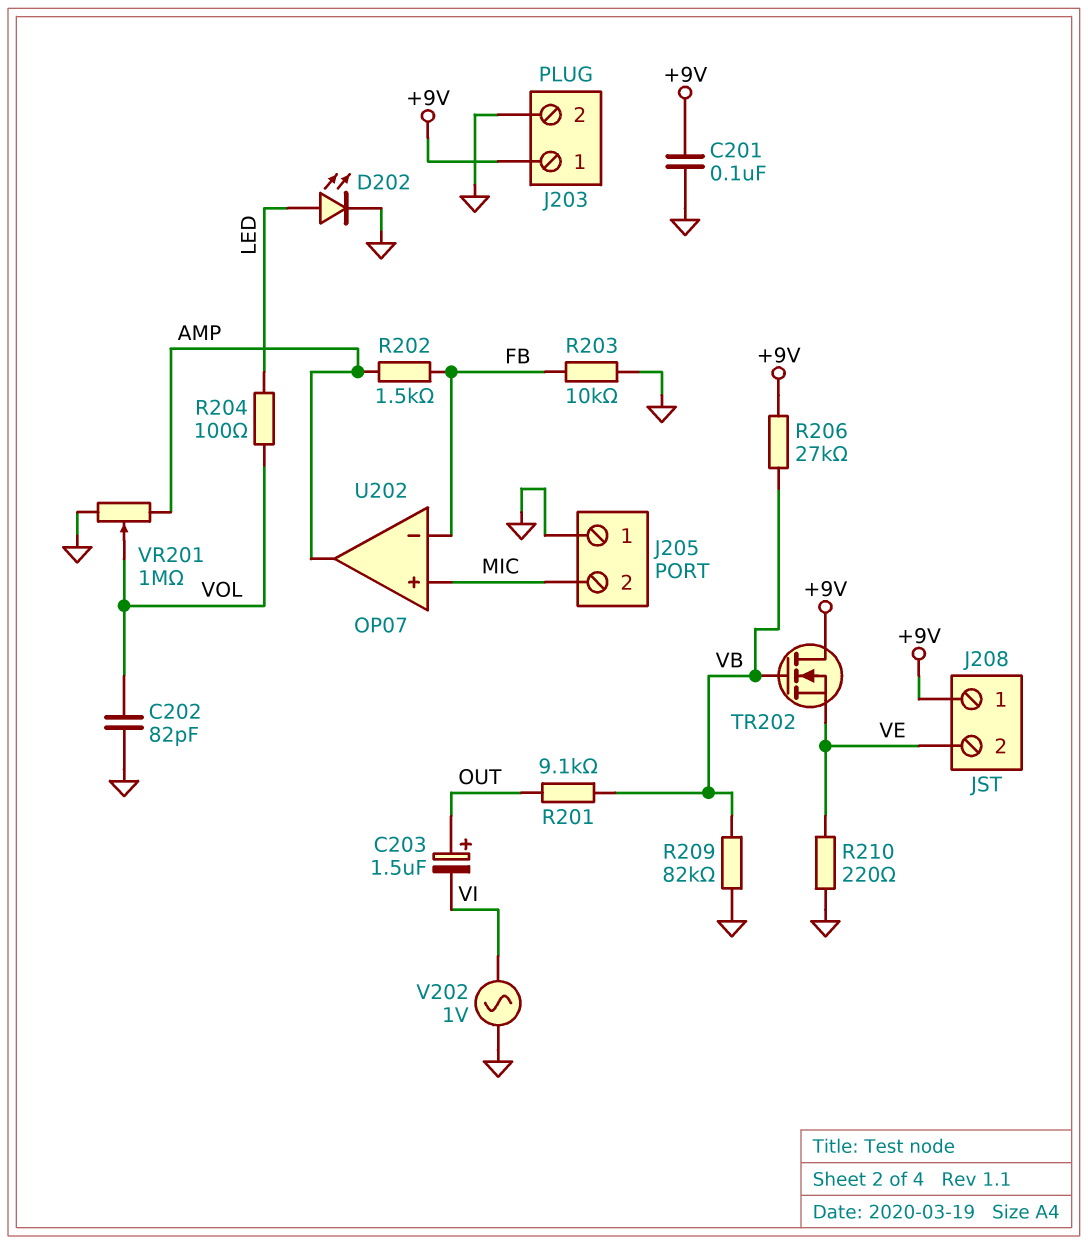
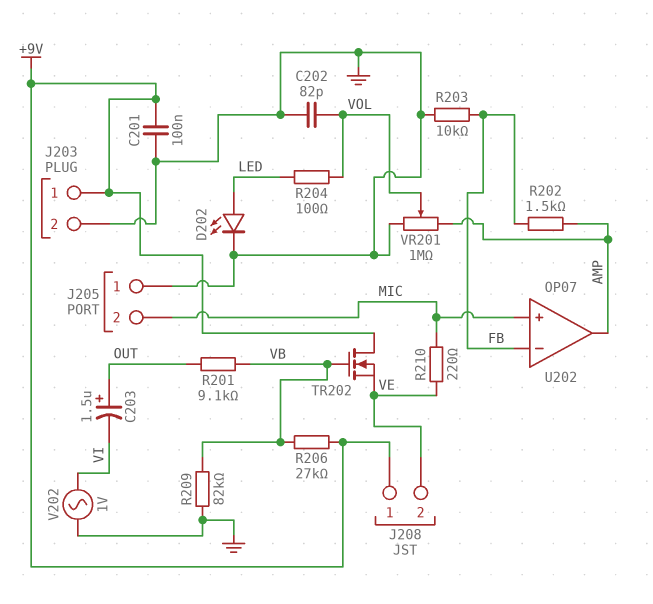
R210: 220 (GND, VE) -> 220 (MIC, VE)

